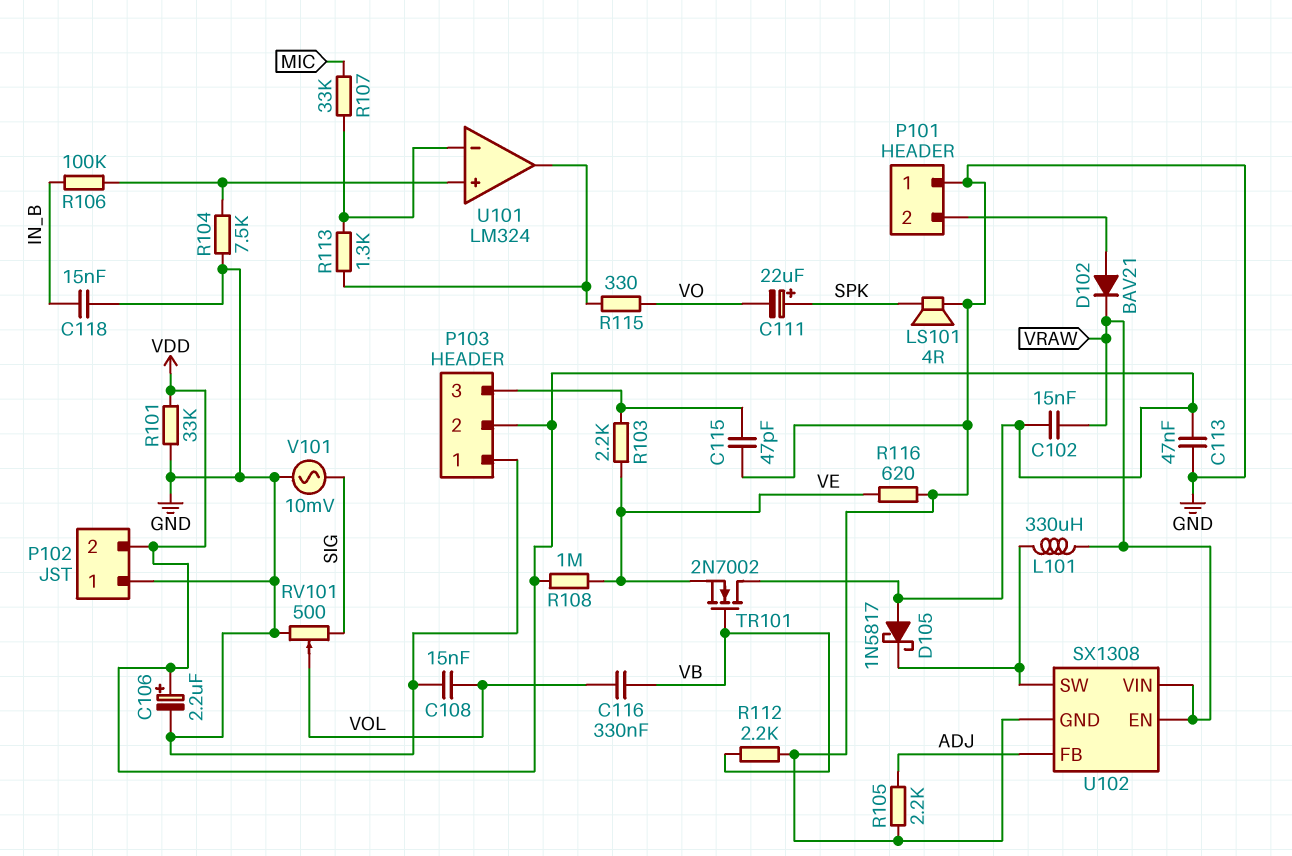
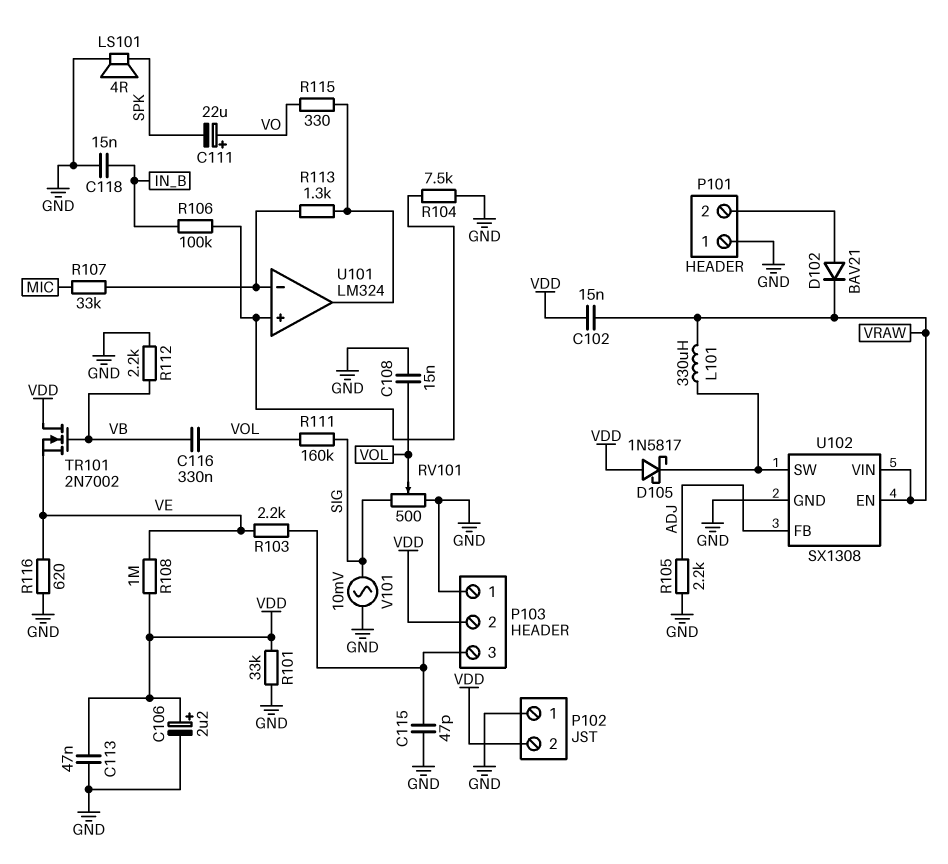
C111: 22uF (plus SPK, minus VO) -> 22uF (plus VO, minus SPK)
R111: none -> 160k (SIG, VOL)

